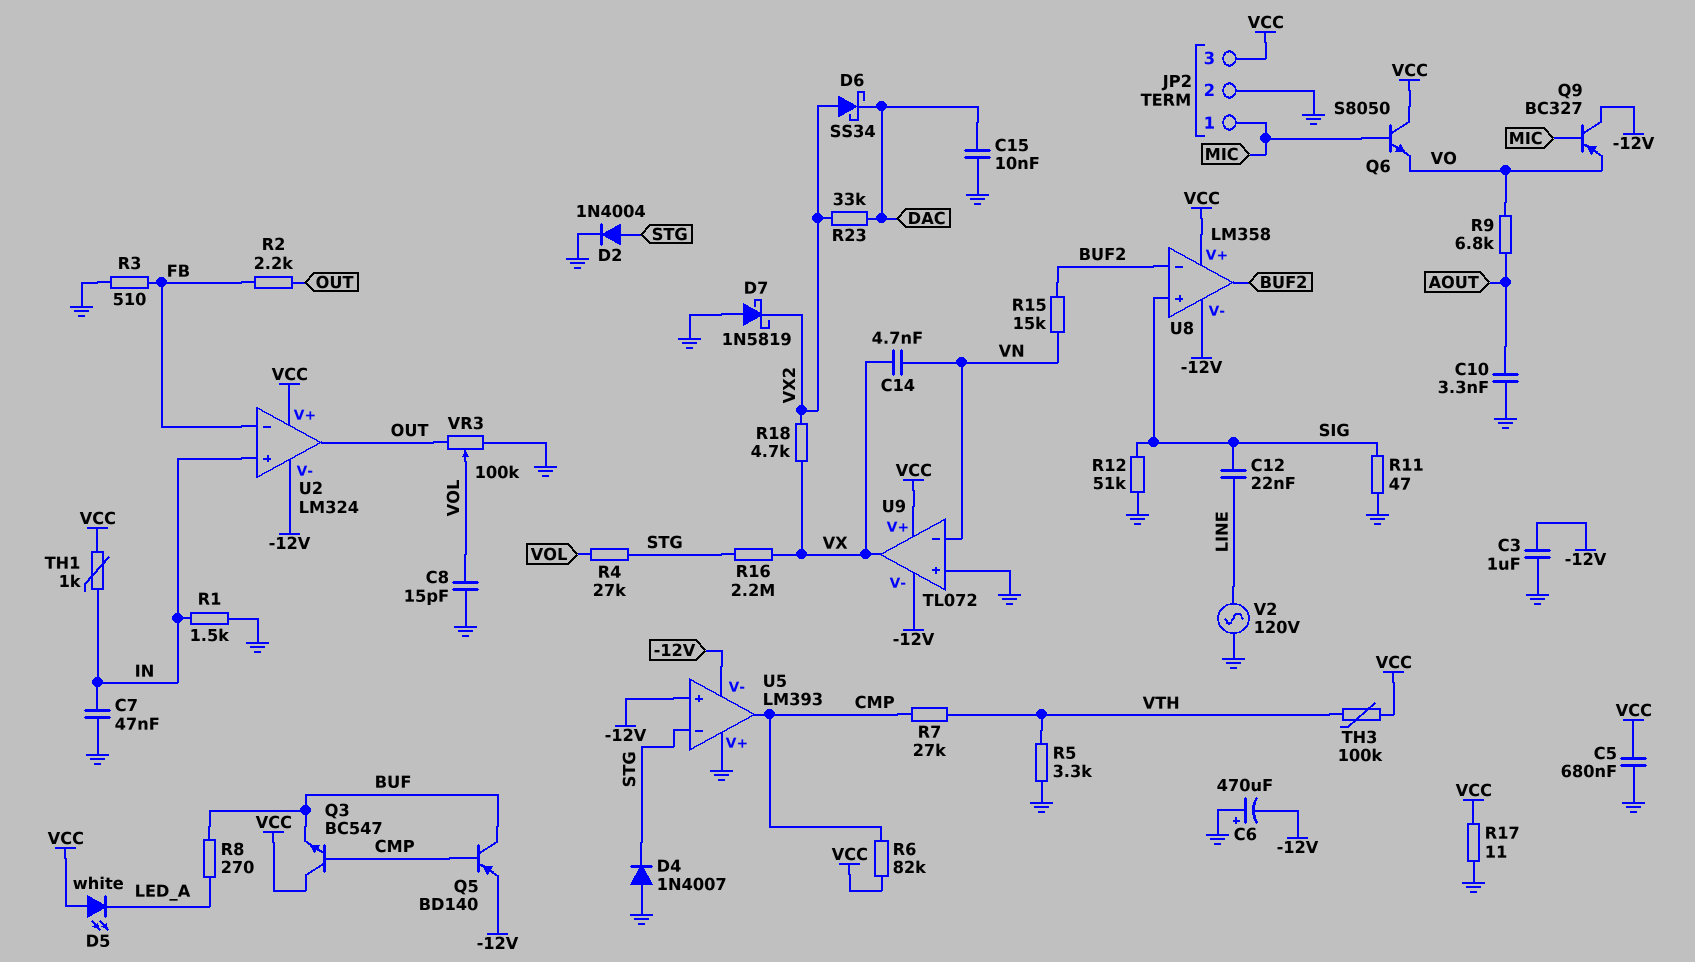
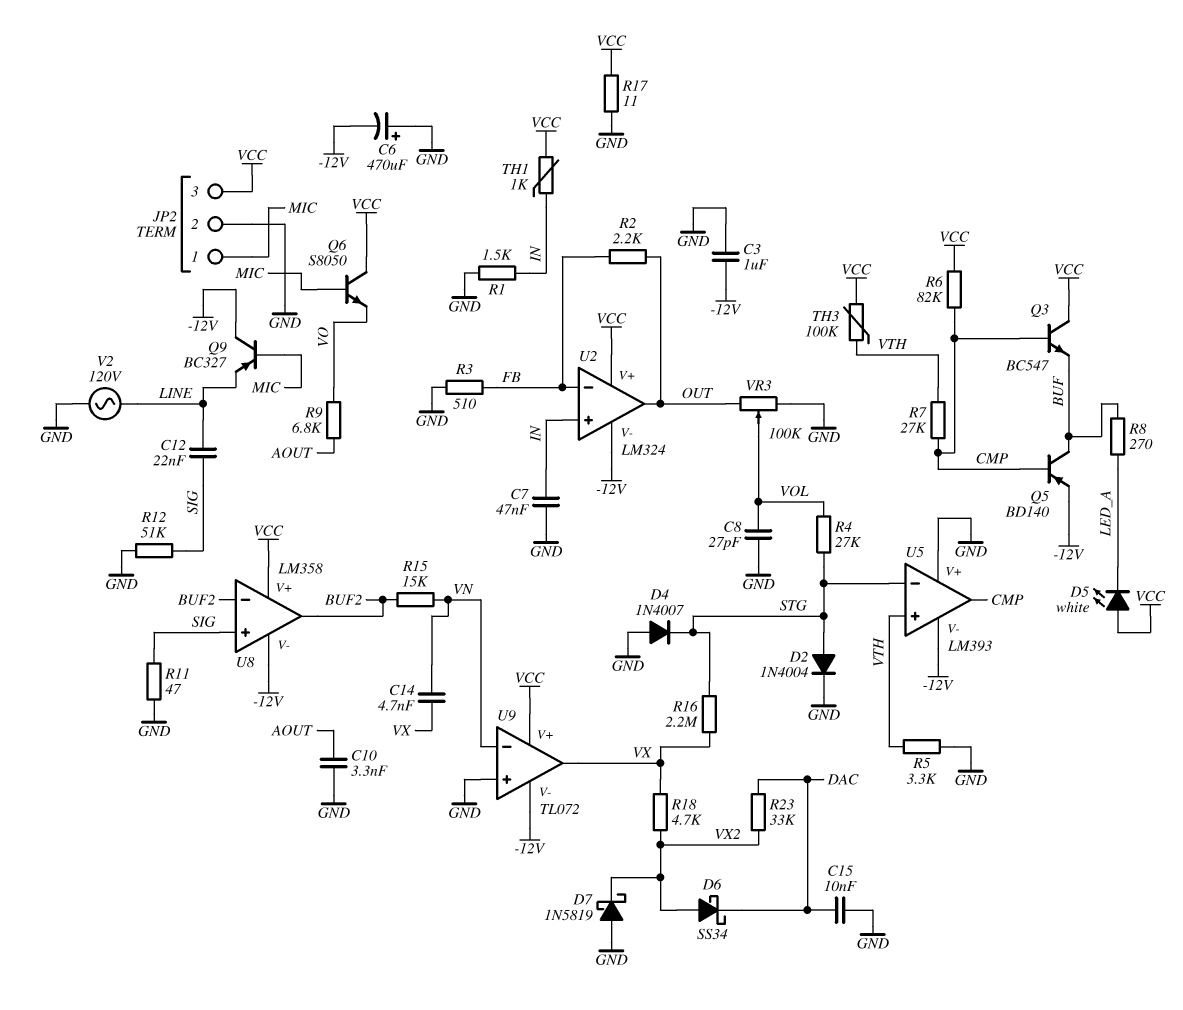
C5: 680nF (GND, VCC) -> none
C8: 15pF (GND, VOL) -> 27pF (GND, VOL)
Q9: PNP BC327 (B MIC, C -12V, E VO) -> PNP BC327 (B MIC, C -12V, E LINE)
U5 pin in+: -12V -> VTH

